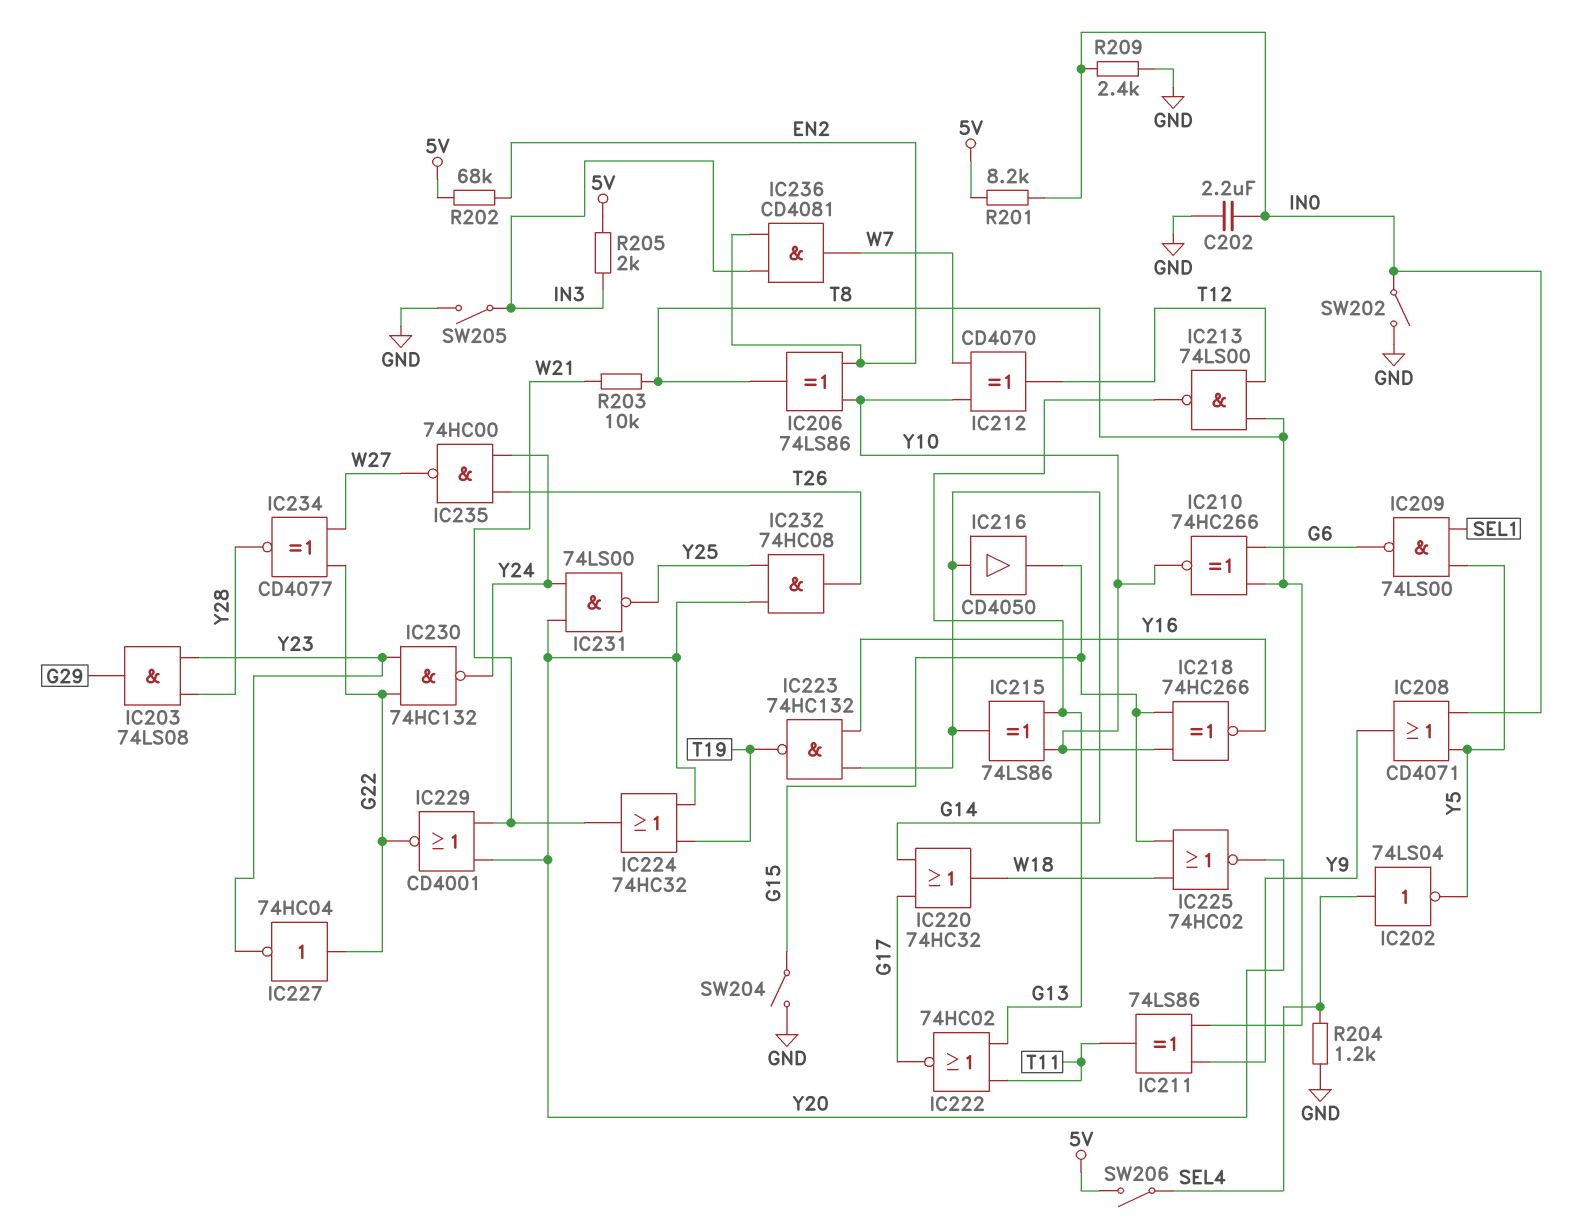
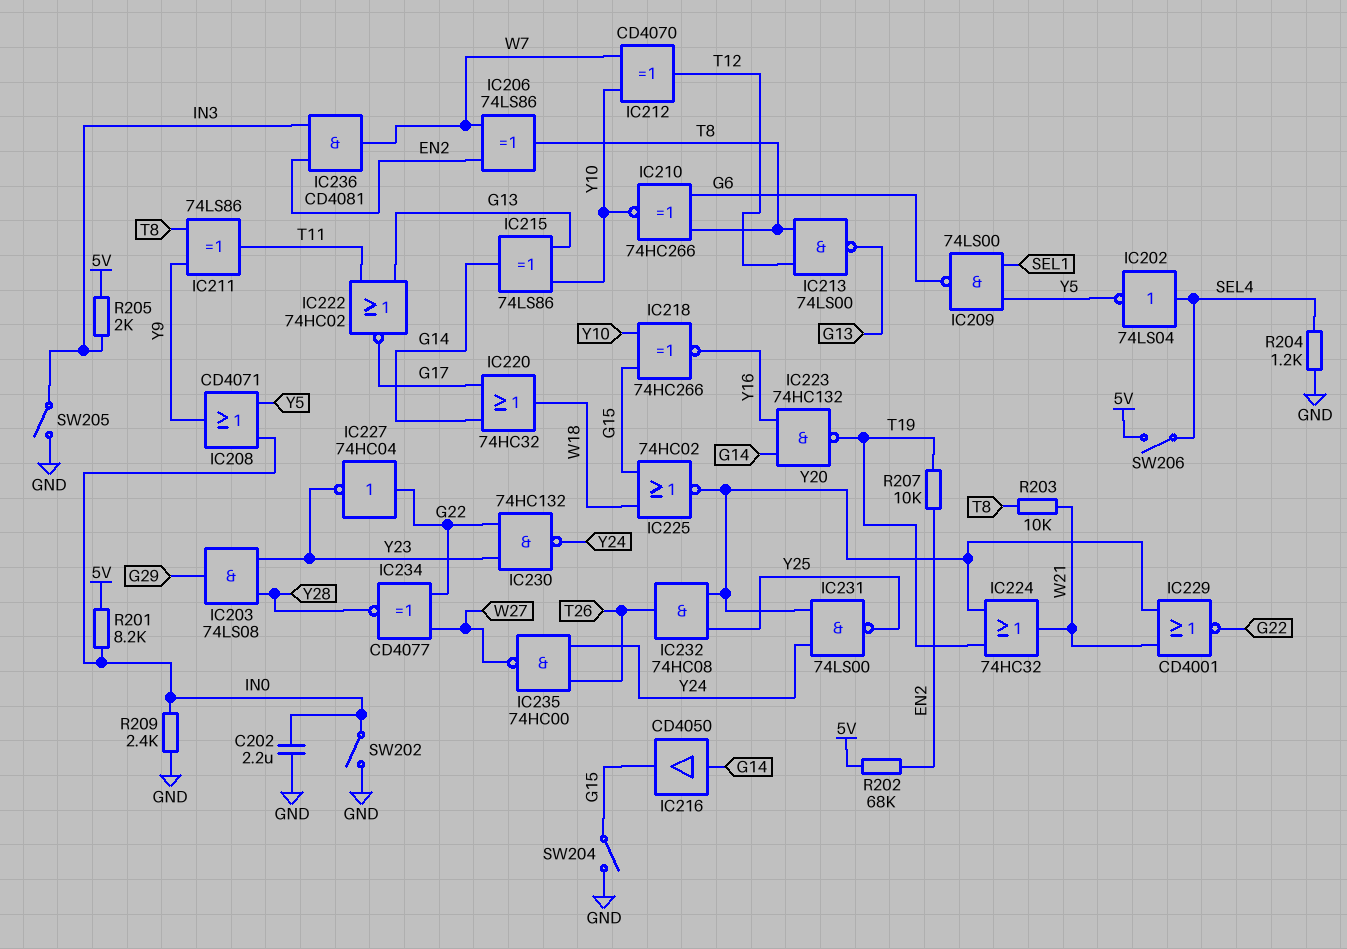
IC206: XOR 74LS86 (in EN2, in Y10, out T8) -> XOR 74LS86 (in EN2, in W7, out T8)
R207: none -> 10k (EN2, T19)

